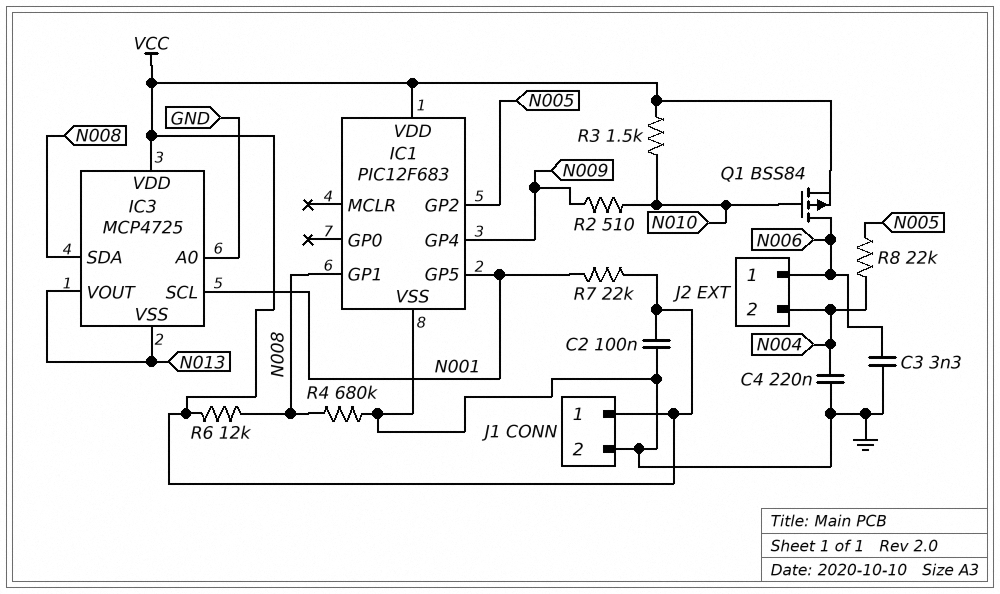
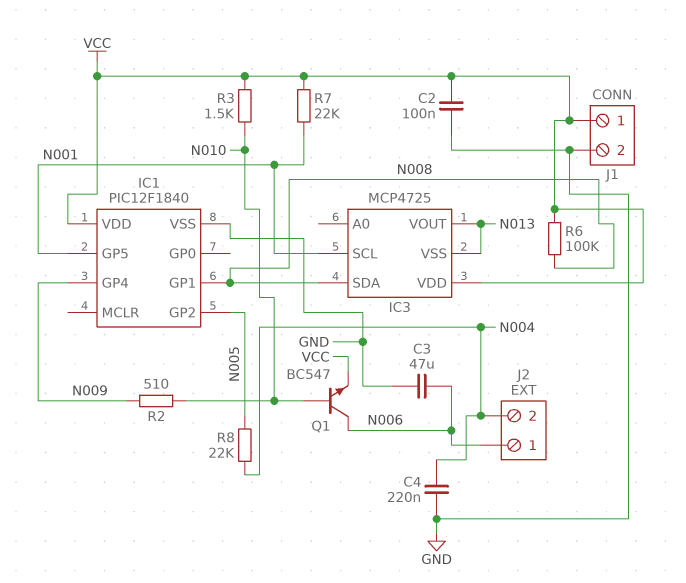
C3: 3.3nF (GND, N006) -> 47uF (GND, N006)
IC1: PIC12F683 -> PIC12F1840
IC3 pin A0: GND -> none
Q1: PMOS BSS84 (G N010, D N006, S VCC) -> NPN BC547 (B N010, C N006, E VCC)
R4: 680k (GND, N008) -> none
R6: 12k (N008, VCC) -> 100k (N008, VCC)

